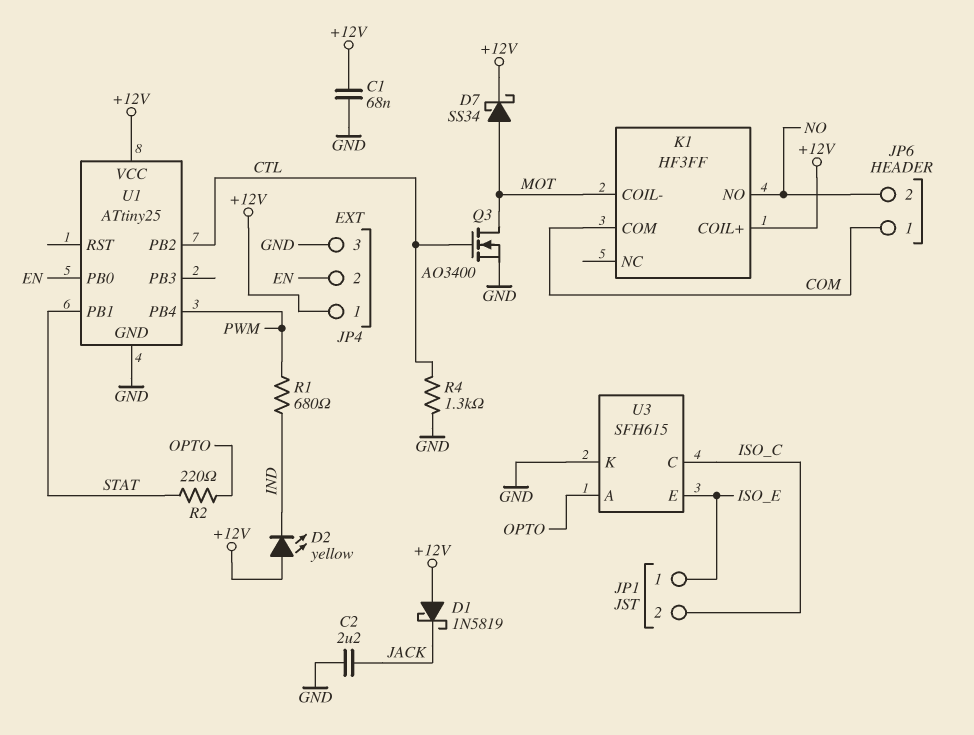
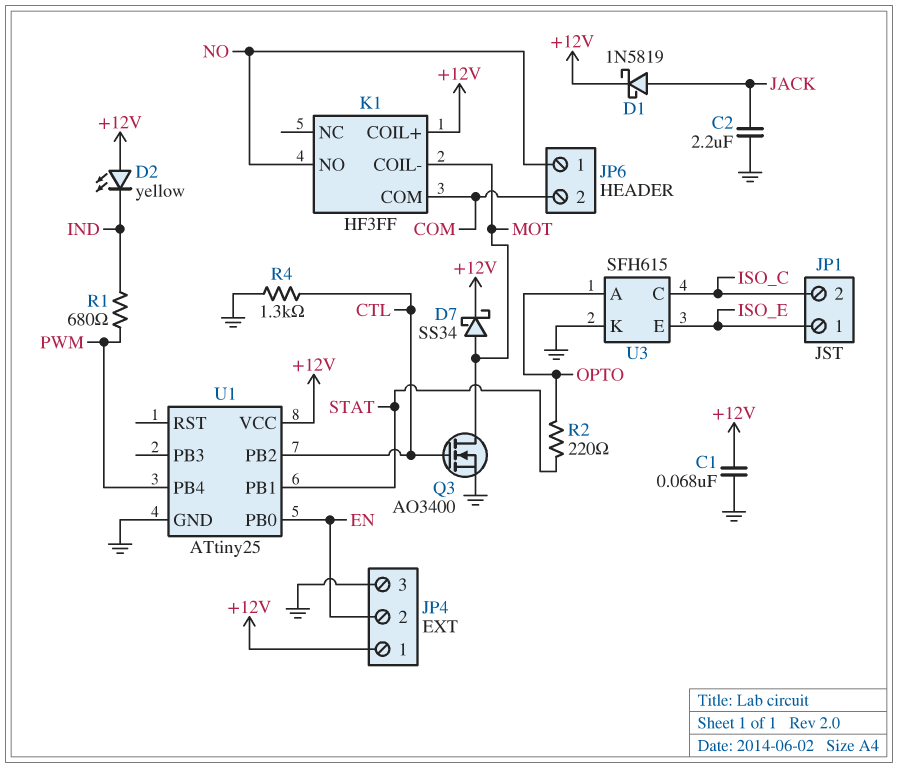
D1: schottky 1N5819 (A +12V, K JACK) -> schottky 1N5819 (A JACK, K +12V)
JP6 pin 1: COM -> NO
JP6 pin 2: NO -> COM

